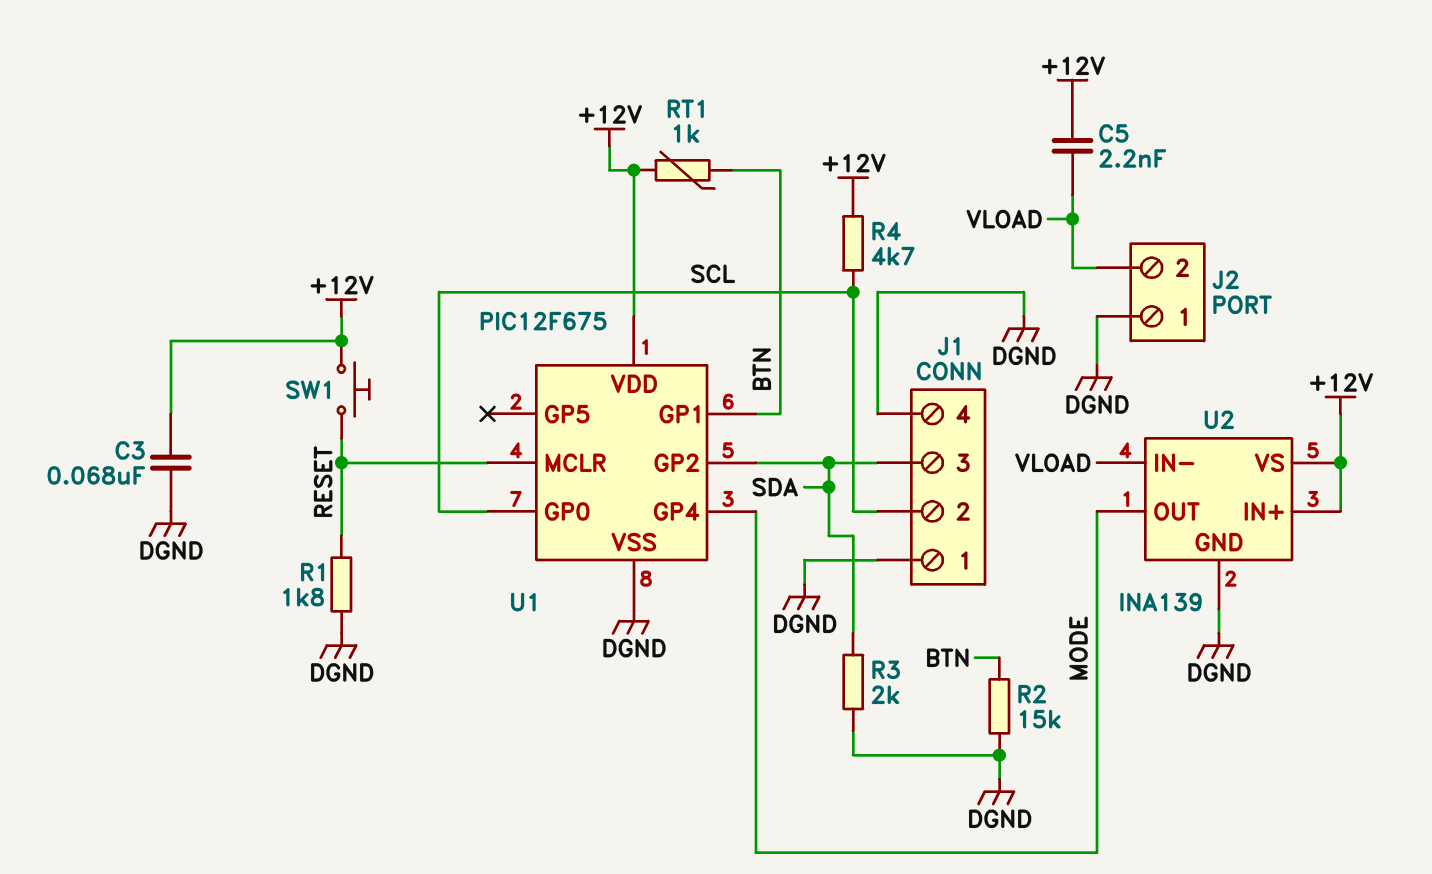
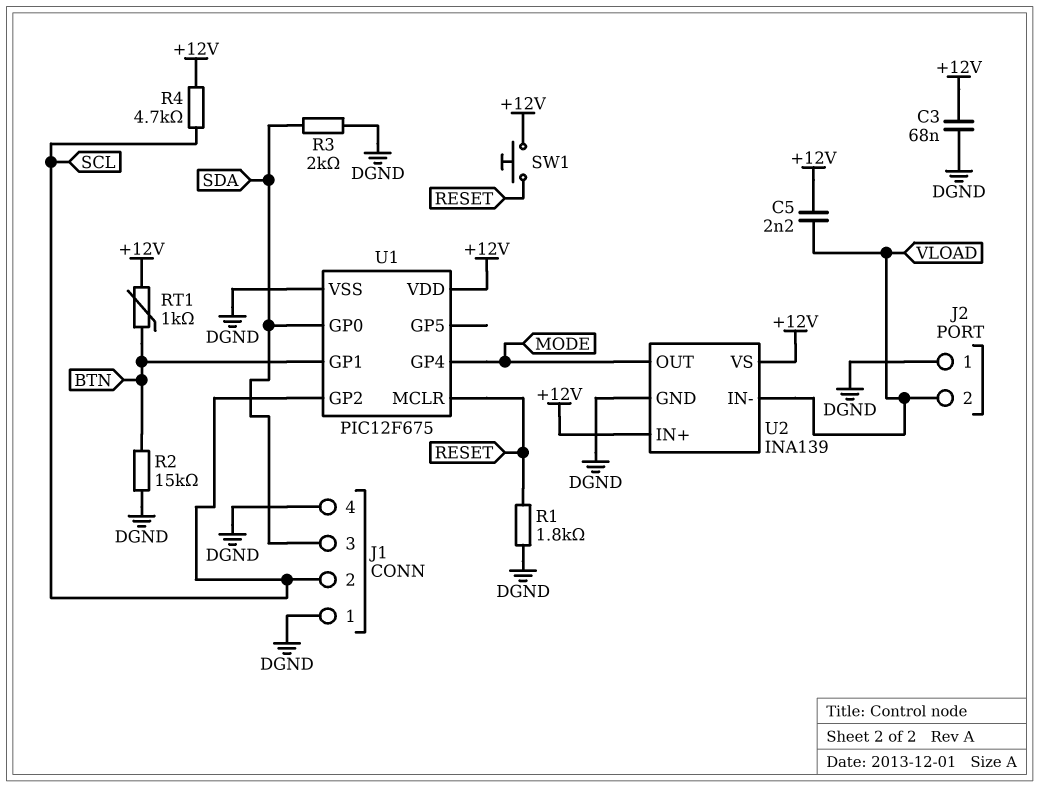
U1 pin GP0: SCL -> SDA
U1 pin GP2: SDA -> SCL

